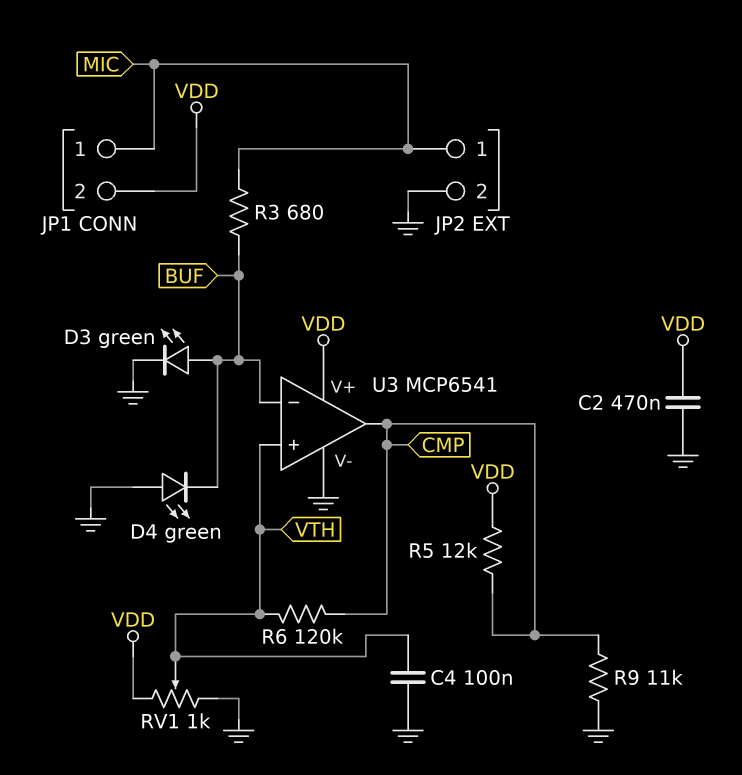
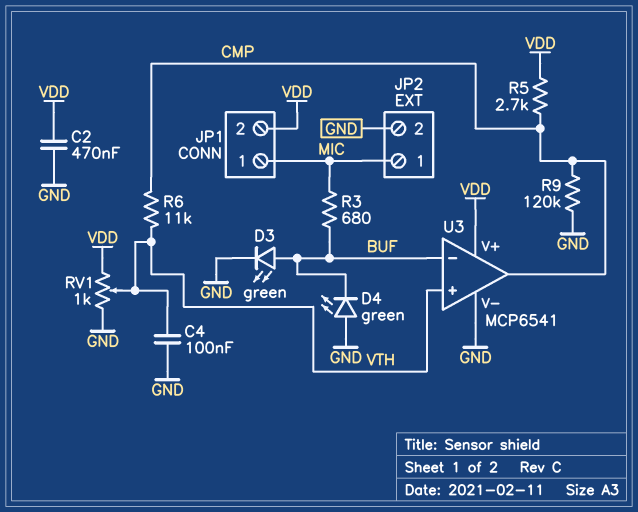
R5: 12k (CMP, VDD) -> 2.7k (CMP, VDD)
R6: 120k (CMP, VTH) -> 11k (CMP, VTH)
R9: 11k (CMP, GND) -> 120k (CMP, GND)

